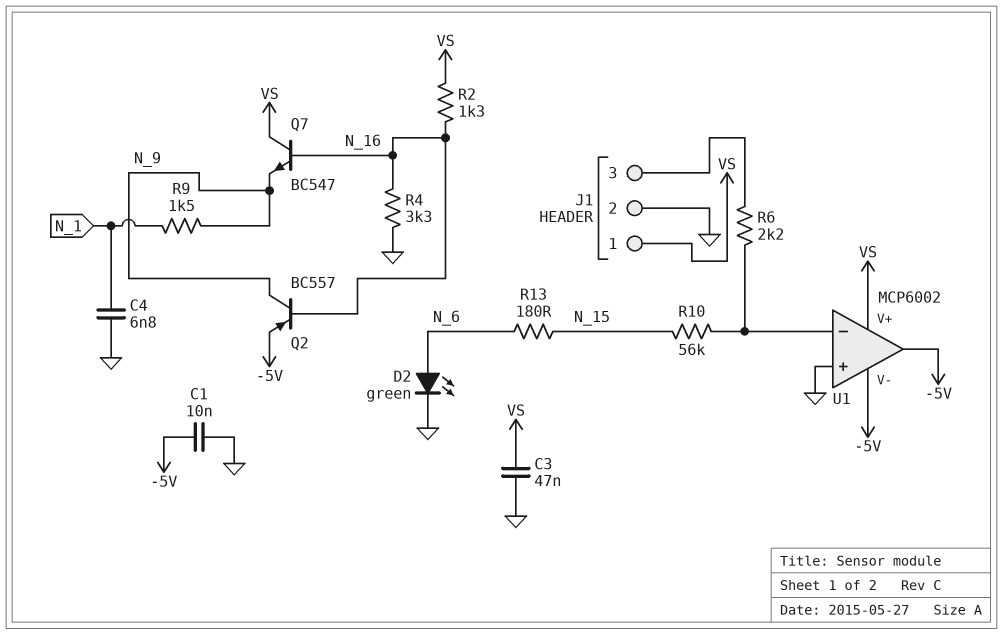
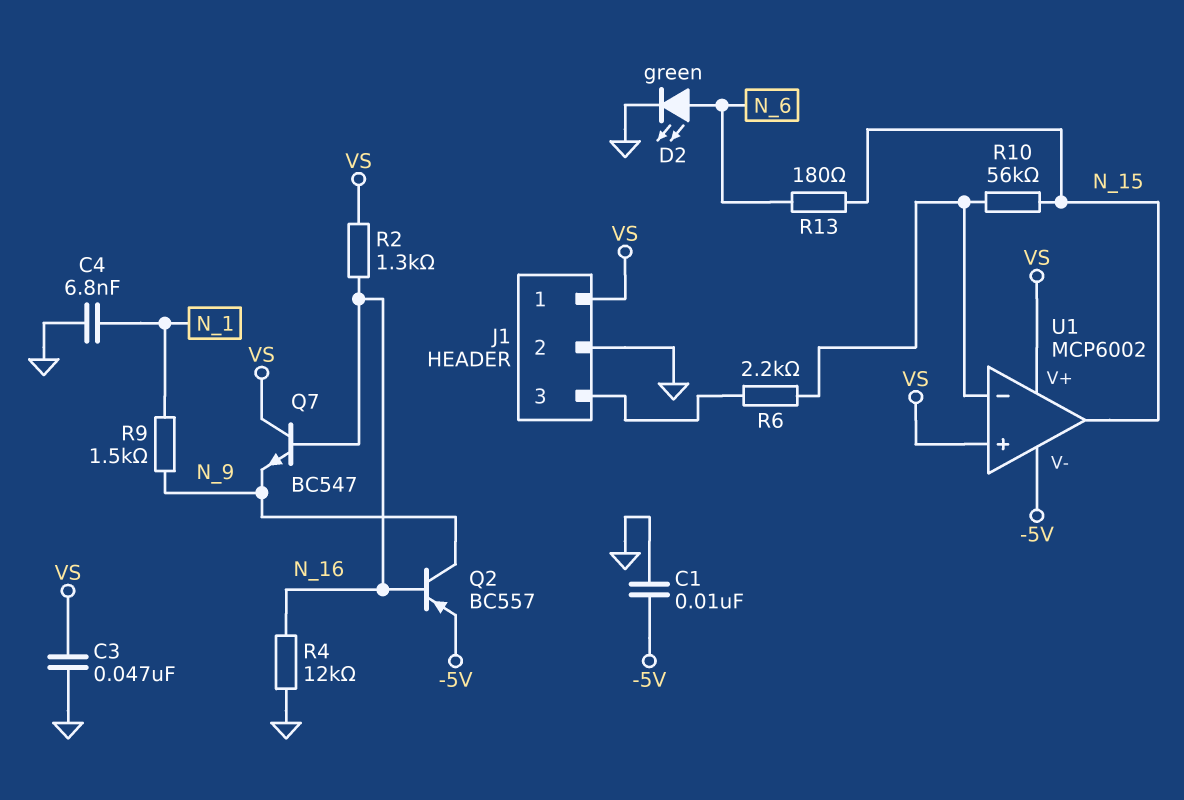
R4: 3.3k (GND, N_16) -> 12k (GND, N_16)
U1 pin in+: GND -> VS
U1 pin out: -5V -> N_15

